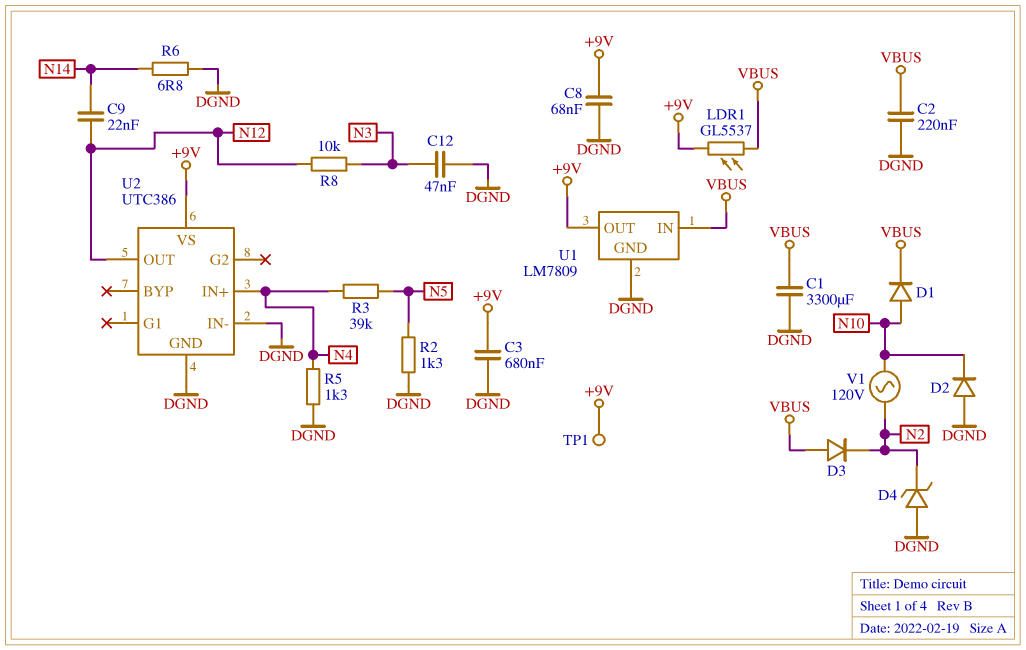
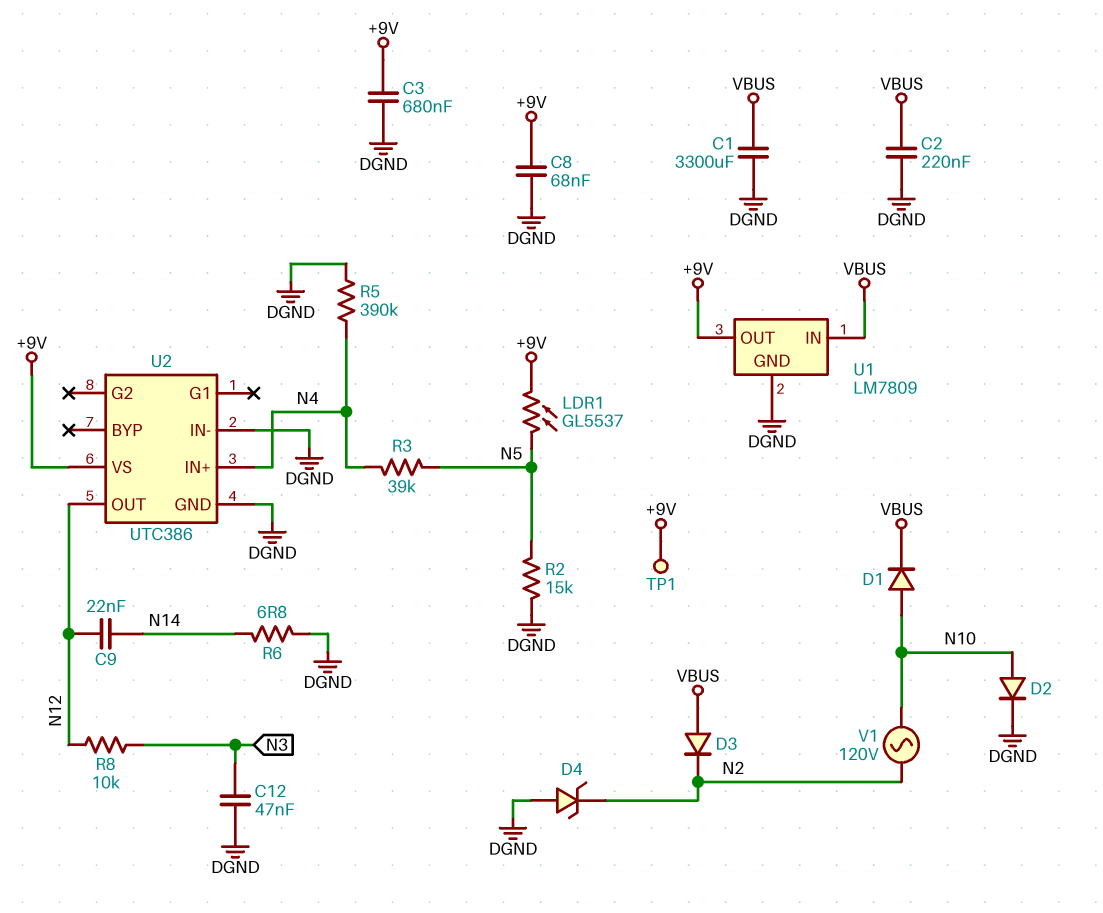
D2: diode (A DGND, K N10) -> diode (A N10, K DGND)
LDR1: GL5537 (+9V, VBUS) -> GL5537 (+9V, N5)
R2: 1.3k (DGND, N5) -> 15k (DGND, N5)
R5: 1.3k (DGND, N4) -> 390k (DGND, N4)

